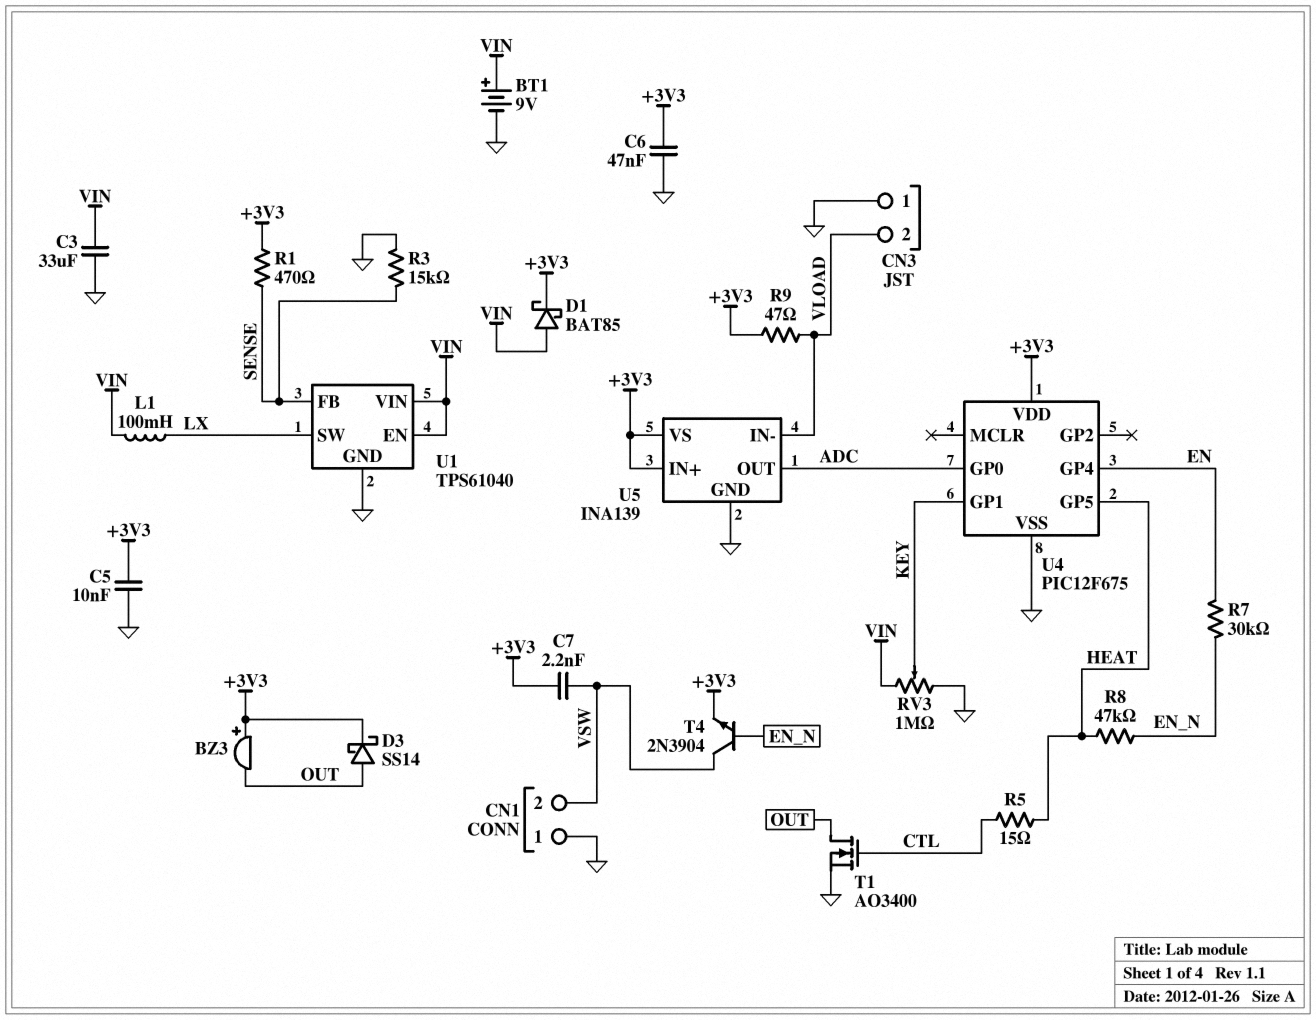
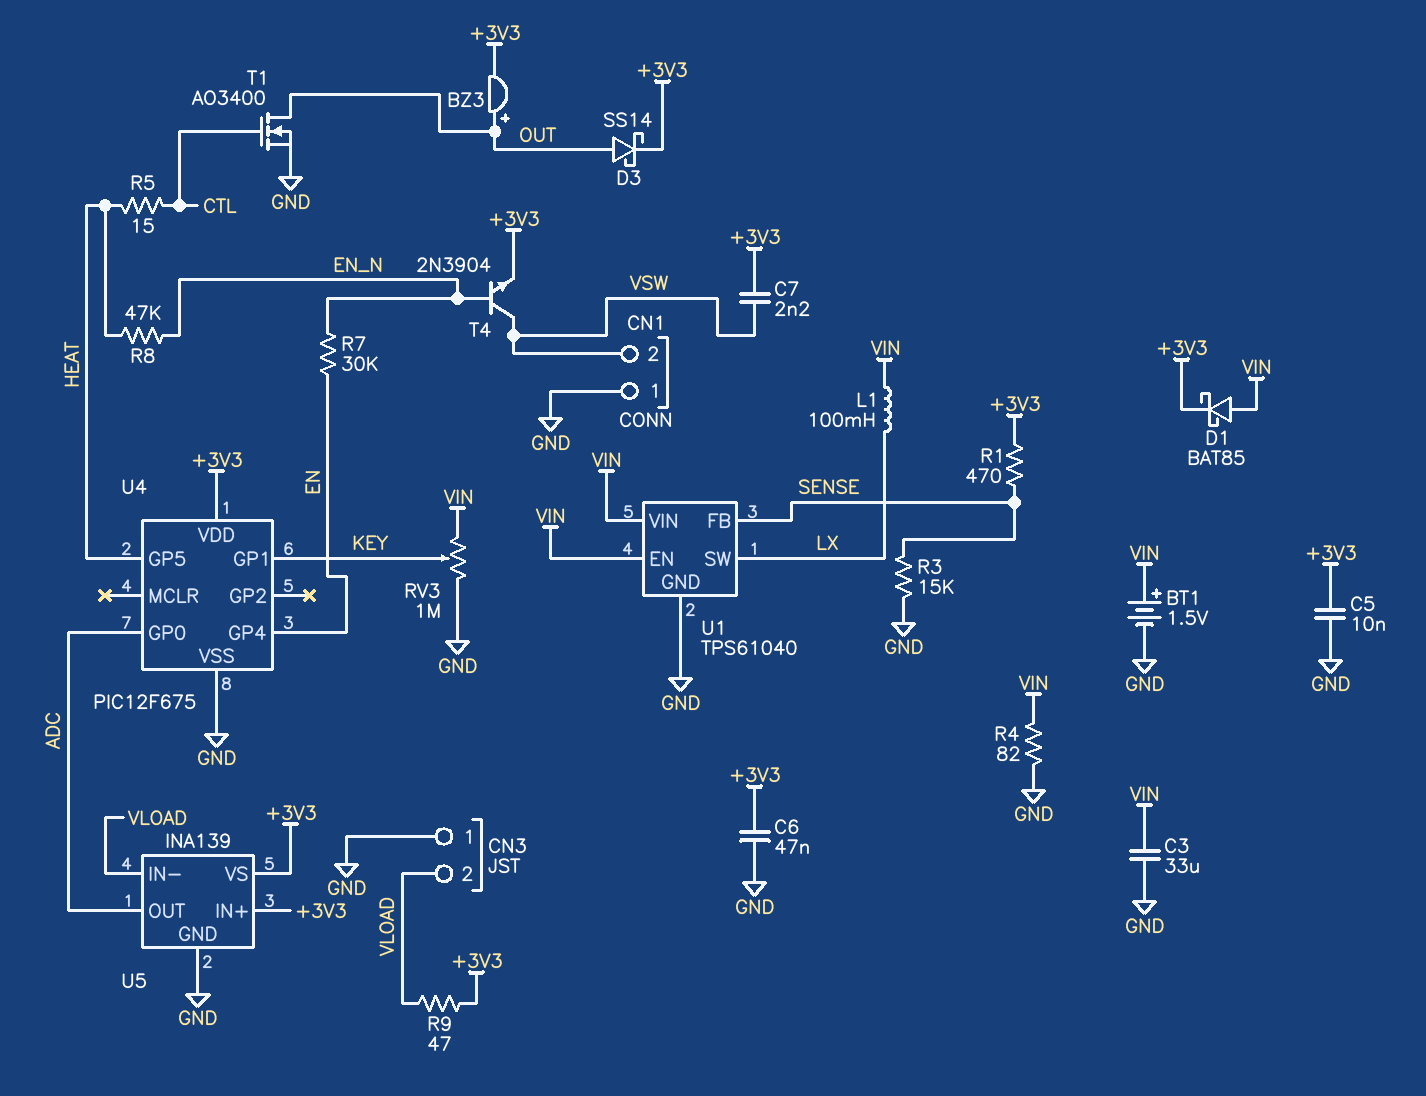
BT1: 9V (plus VIN, minus GND) -> 1.5V (plus VIN, minus GND)
BZ3: buzzer (plus +3V3, minus OUT) -> buzzer (plus OUT, minus +3V3)
R4: none -> 82 (GND, VIN)

